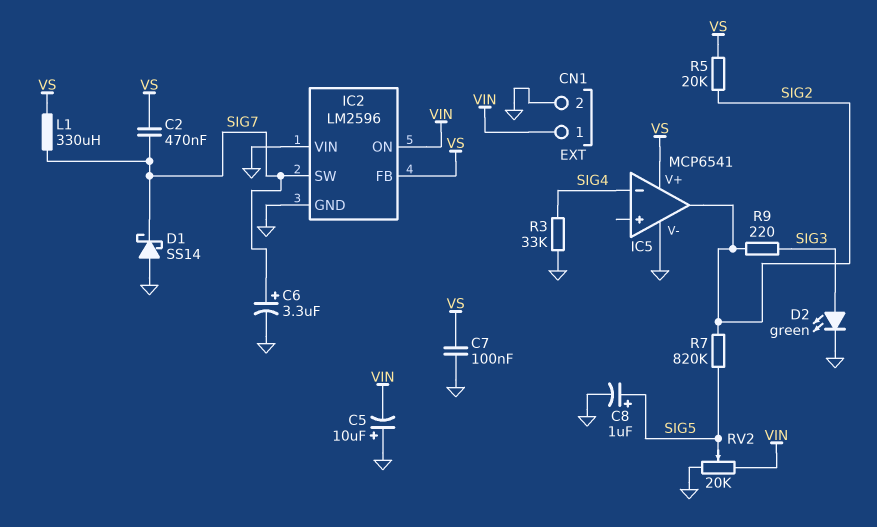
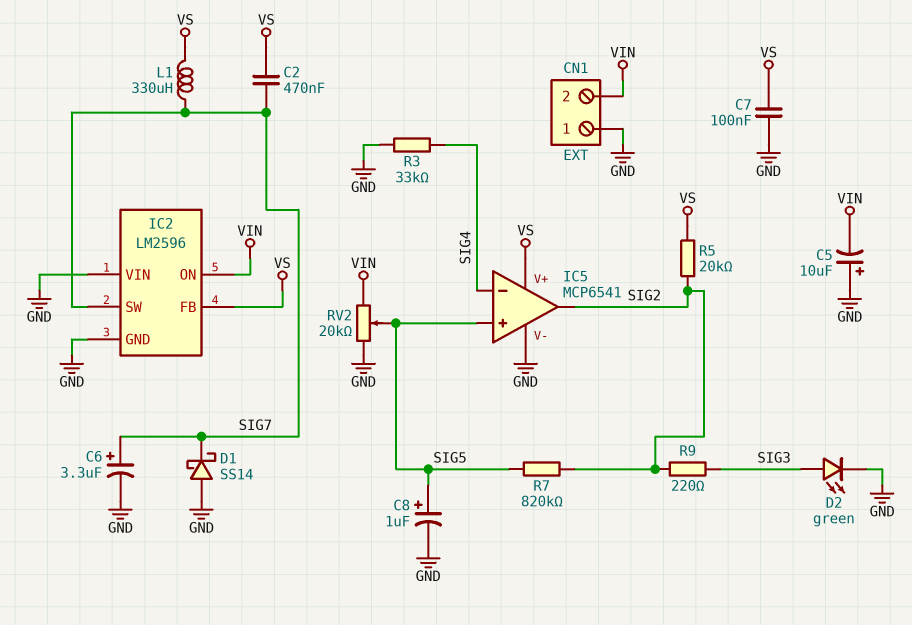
CN1 pin 1: VIN -> GND
CN1 pin 2: GND -> VIN
IC5 pin in+: none -> SIG5

